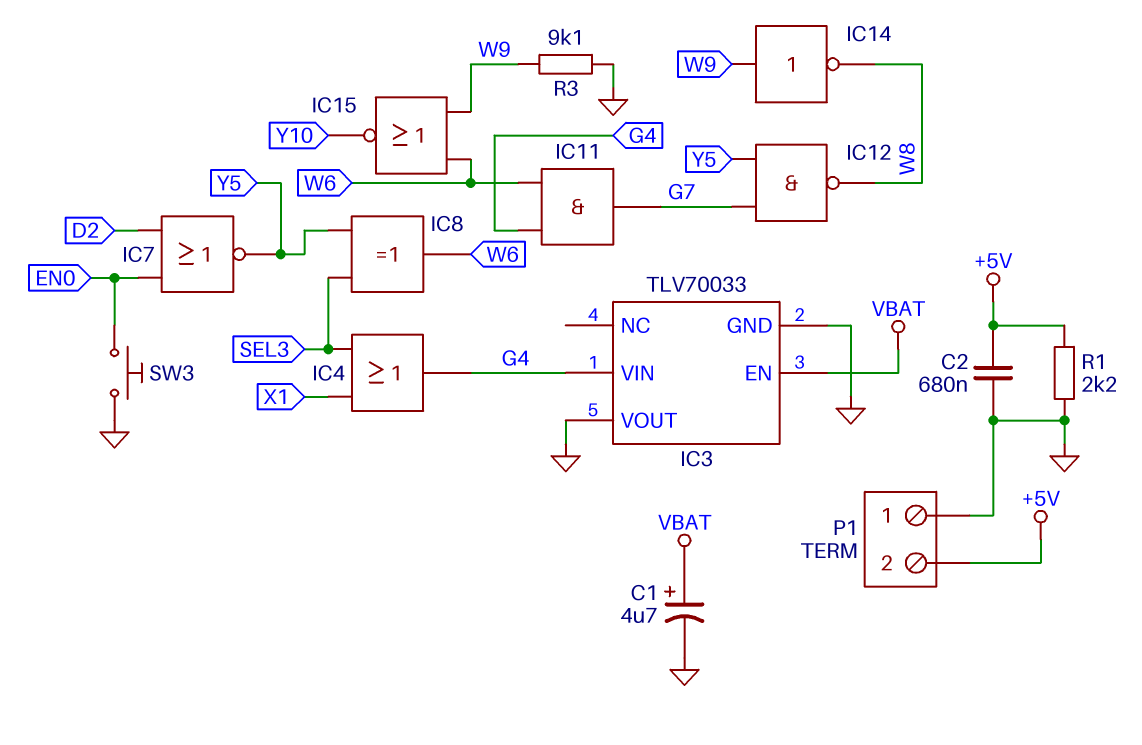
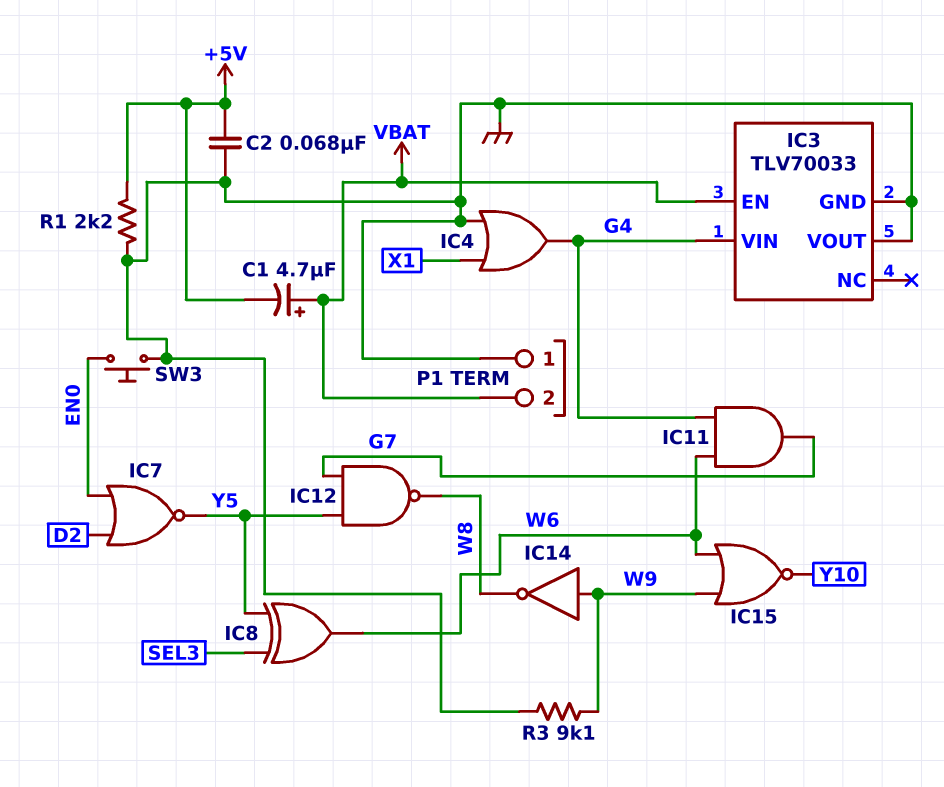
C1: 4.7uF (plus VBAT, minus GND) -> 4.7uF (plus VBAT, minus +5V)
C2: 680nF (+5V, GND) -> 68nF (+5V, GND)
IC4: OR (in SEL3, in X1, out G4) -> OR (in GND, in X1, out G4)
P1 pin 2: +5V -> VBAT

